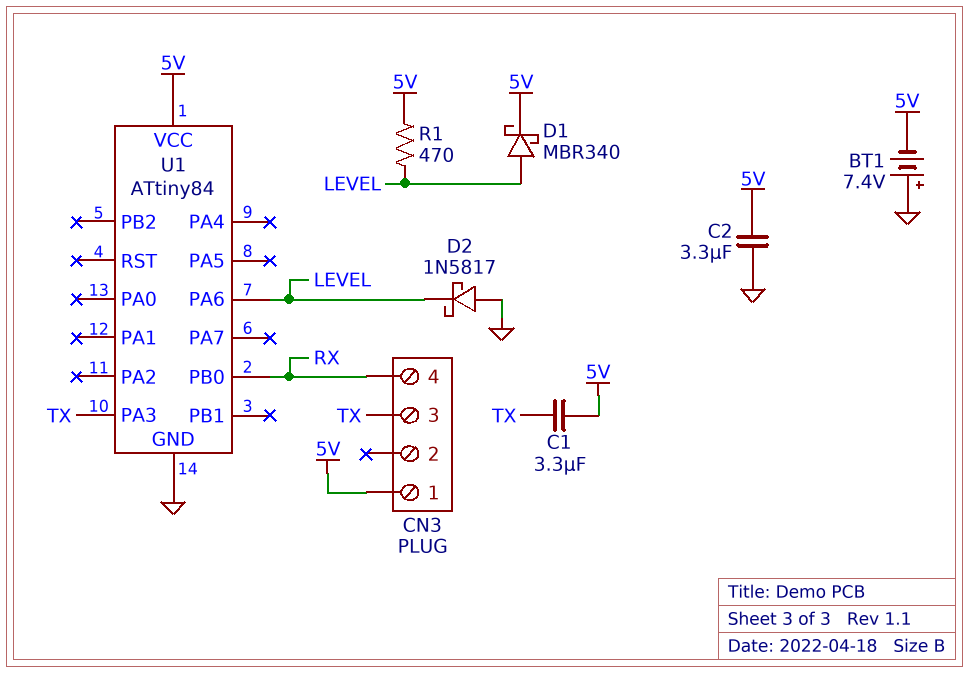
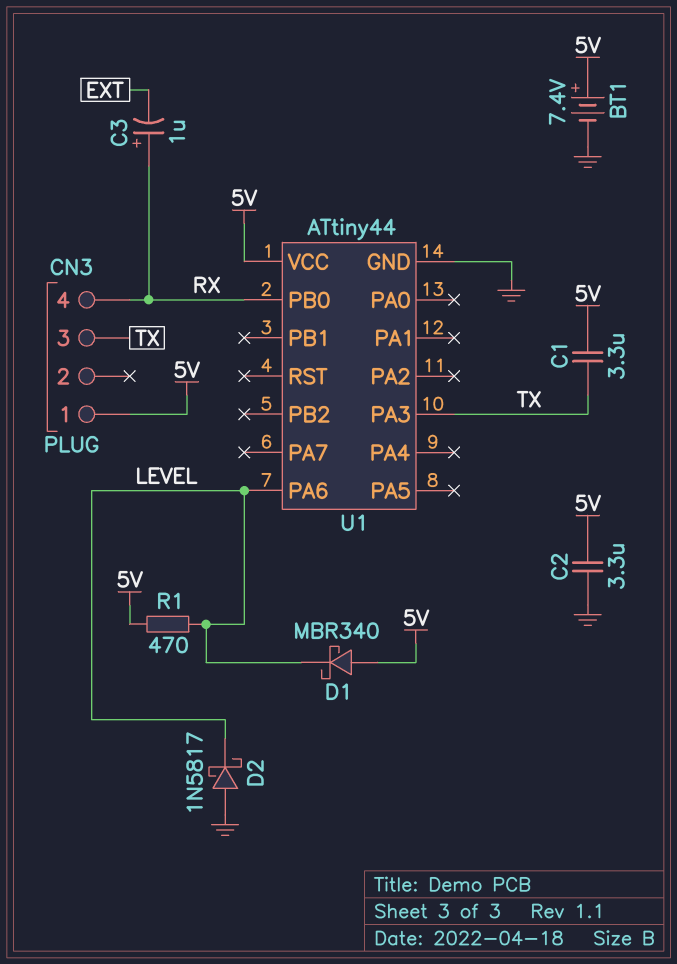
BT1: 7.4V (plus GND, minus 5V) -> 7.4V (plus 5V, minus GND)
C3: none -> 1uF (plus RX, minus EXT)
D1: schottky MBR340 (A LEVEL, K 5V) -> schottky MBR340 (A 5V, K LEVEL)
U1: ATtiny84 -> ATtiny44

